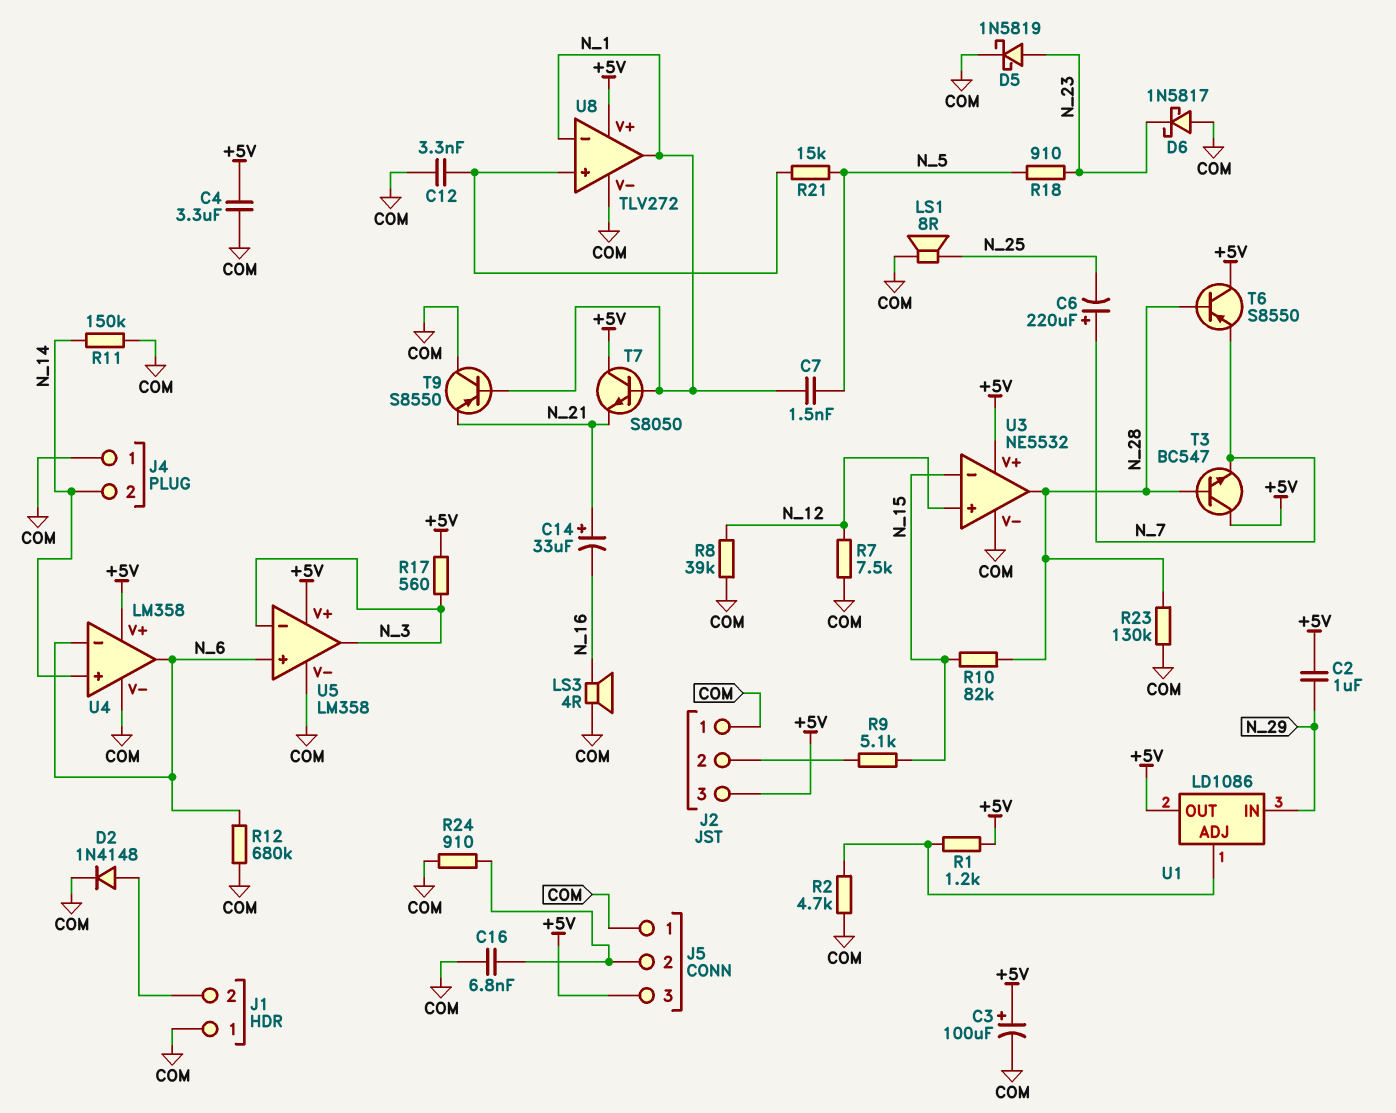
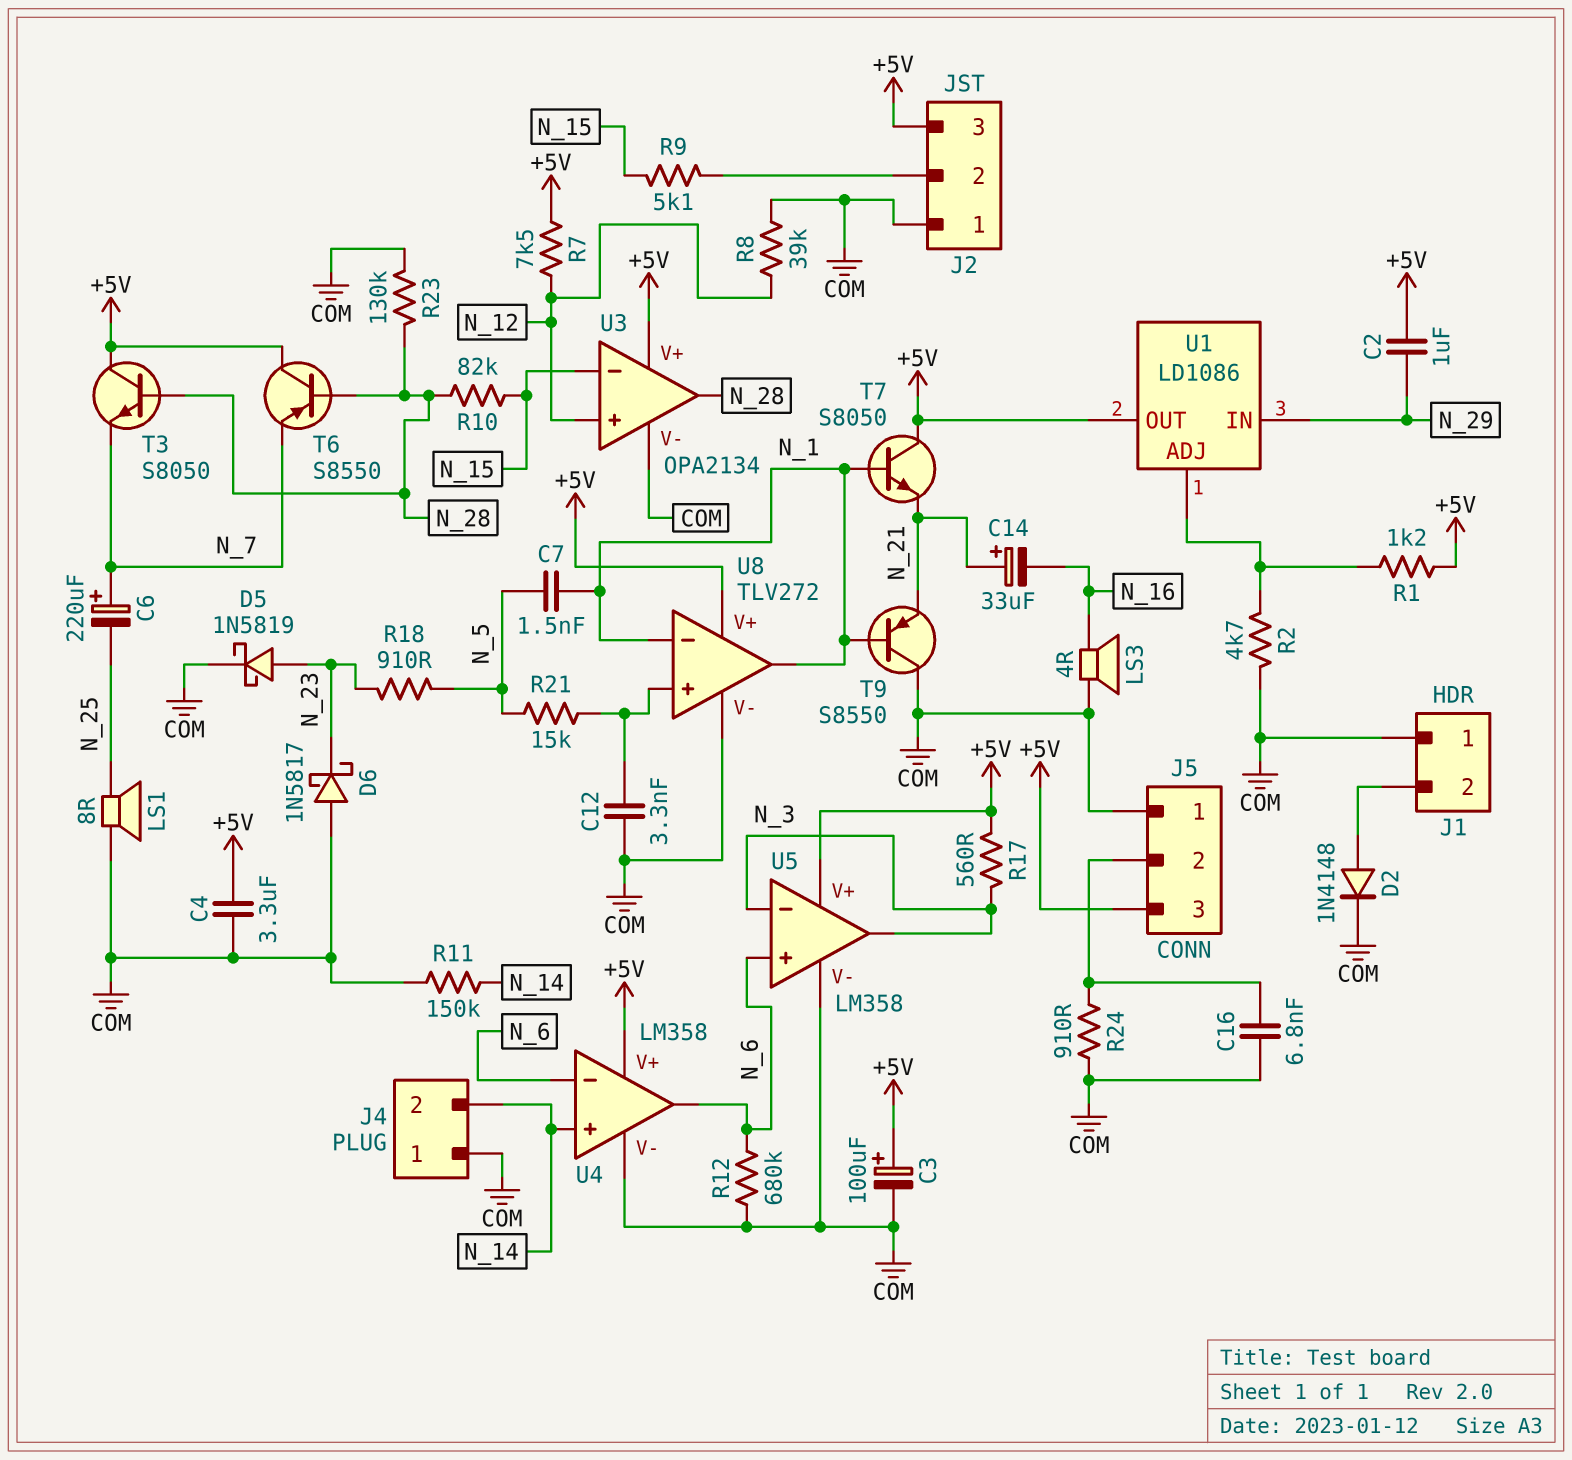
R7: 7.5k (COM, N_12) -> 7.5k (+5V, N_12)
T3: NPN BC547 (B N_28, C +5V, E N_7) -> NPN S8050 (B N_28, C +5V, E N_7)
U3: NE5532 -> OPA2134

